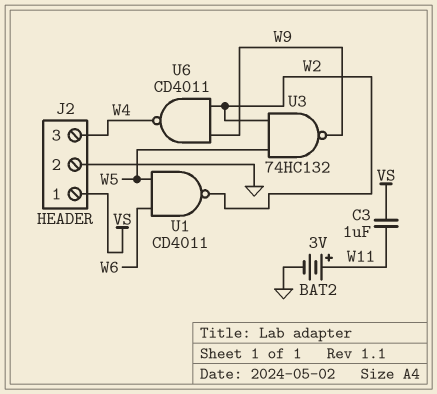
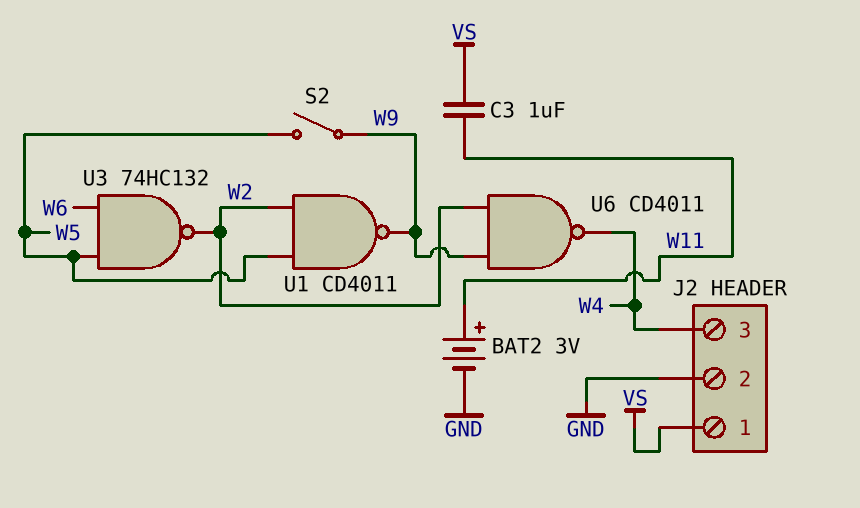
S2: none -> switch (W5, W9)
U1: NAND CD4011 (in W5, in W6, out W2) -> NAND CD4011 (in W2, in W5, out W9)
U3: NAND 74HC132 (in W2, in W5, out W9) -> NAND 74HC132 (in W5, in W6, out W2)

